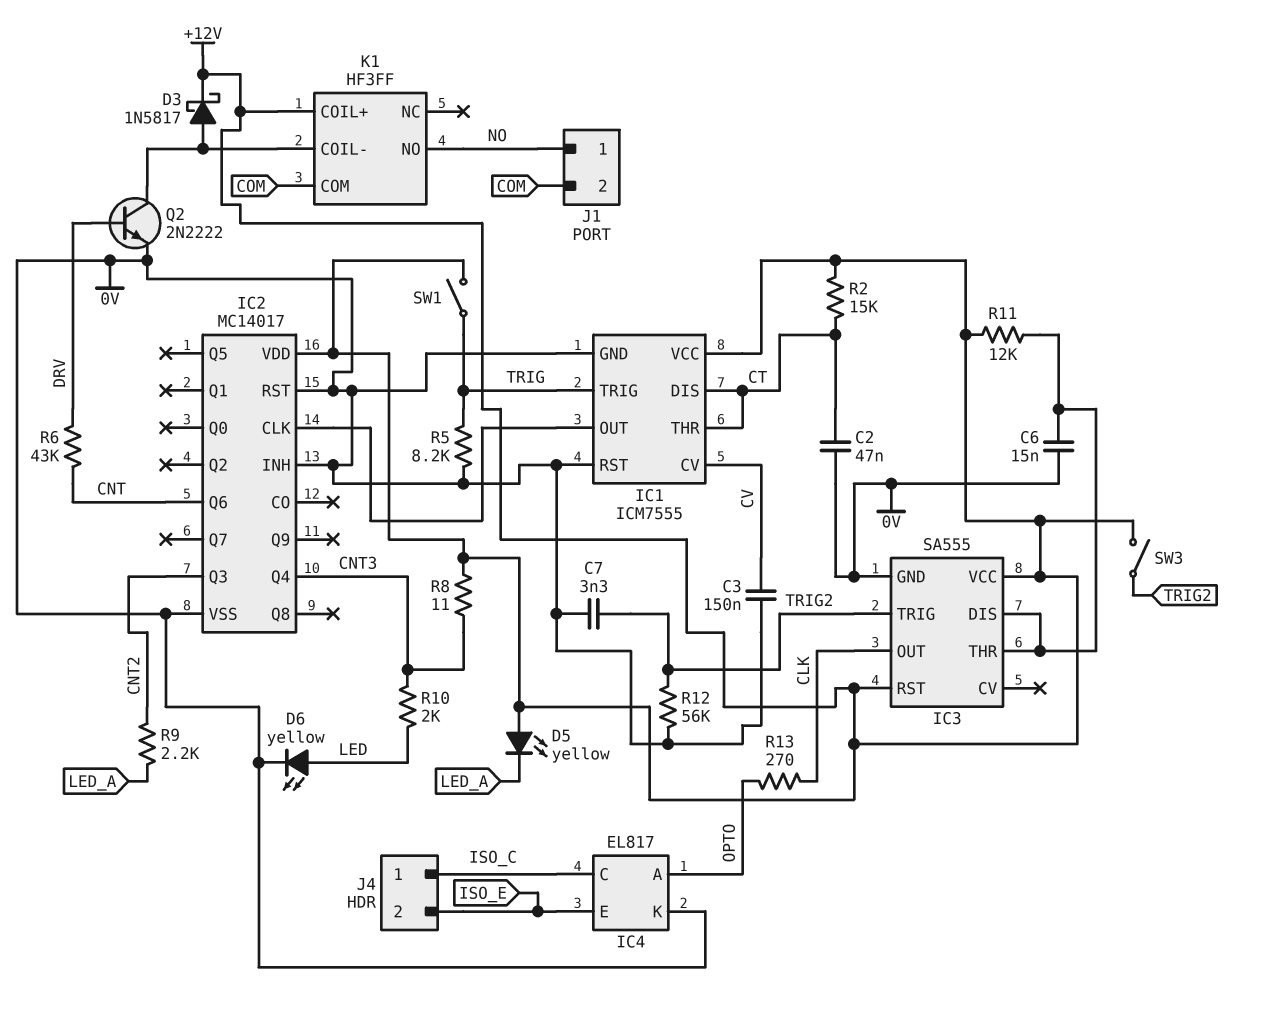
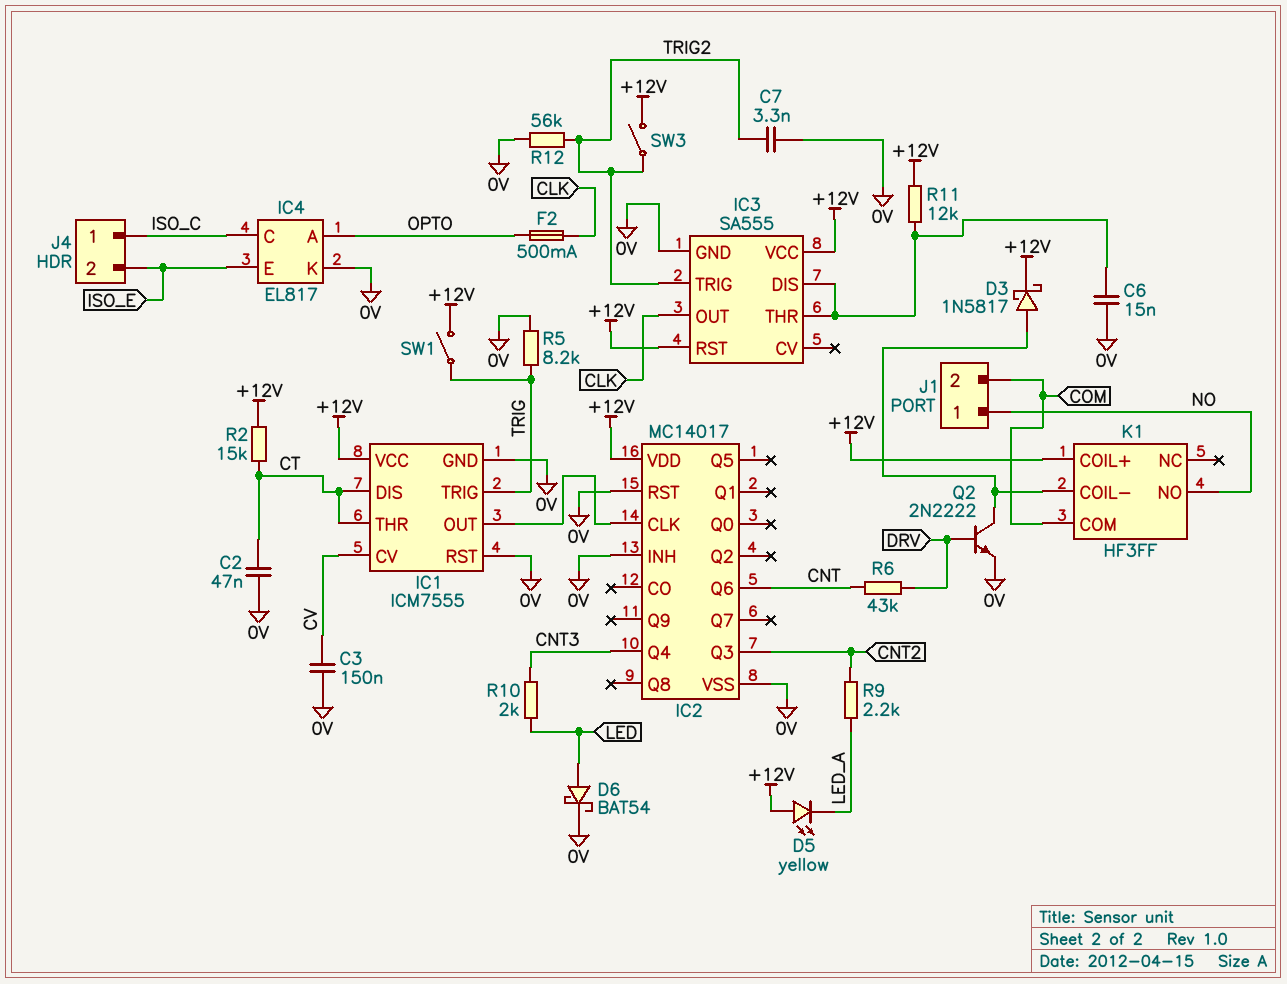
D6: LED yellow (A LED, K 0V) -> schottky BAT54 (A LED, K 0V)
F2: none -> 500mA (CLK, OPTO)
R8: 11 (+12V, CNT3) -> none
R13: 270 (CLK, OPTO) -> none

